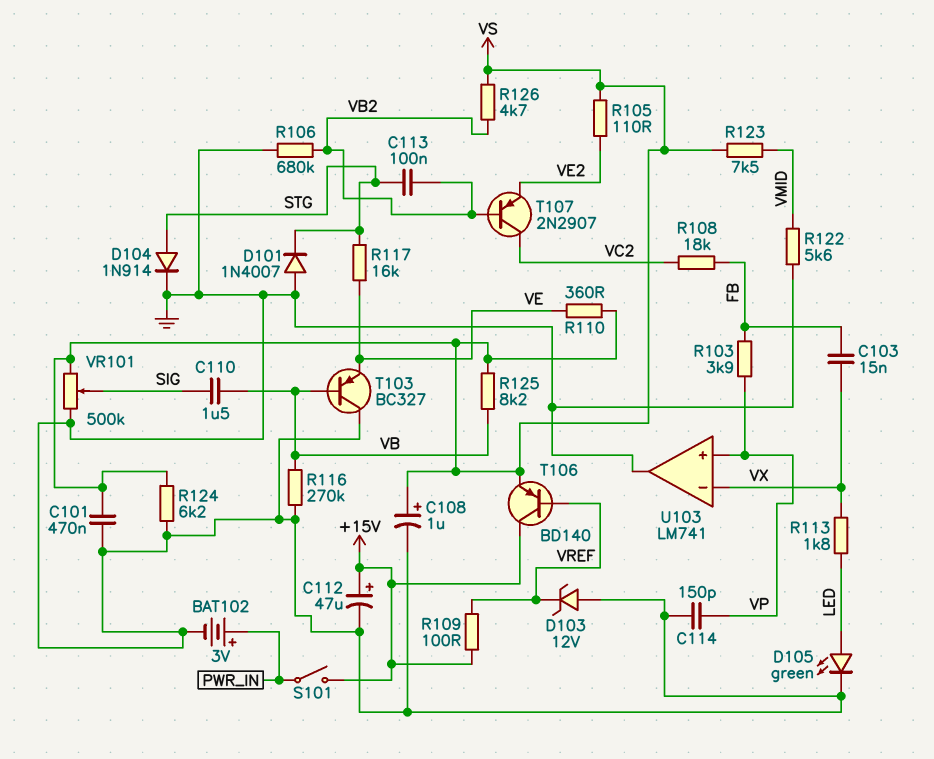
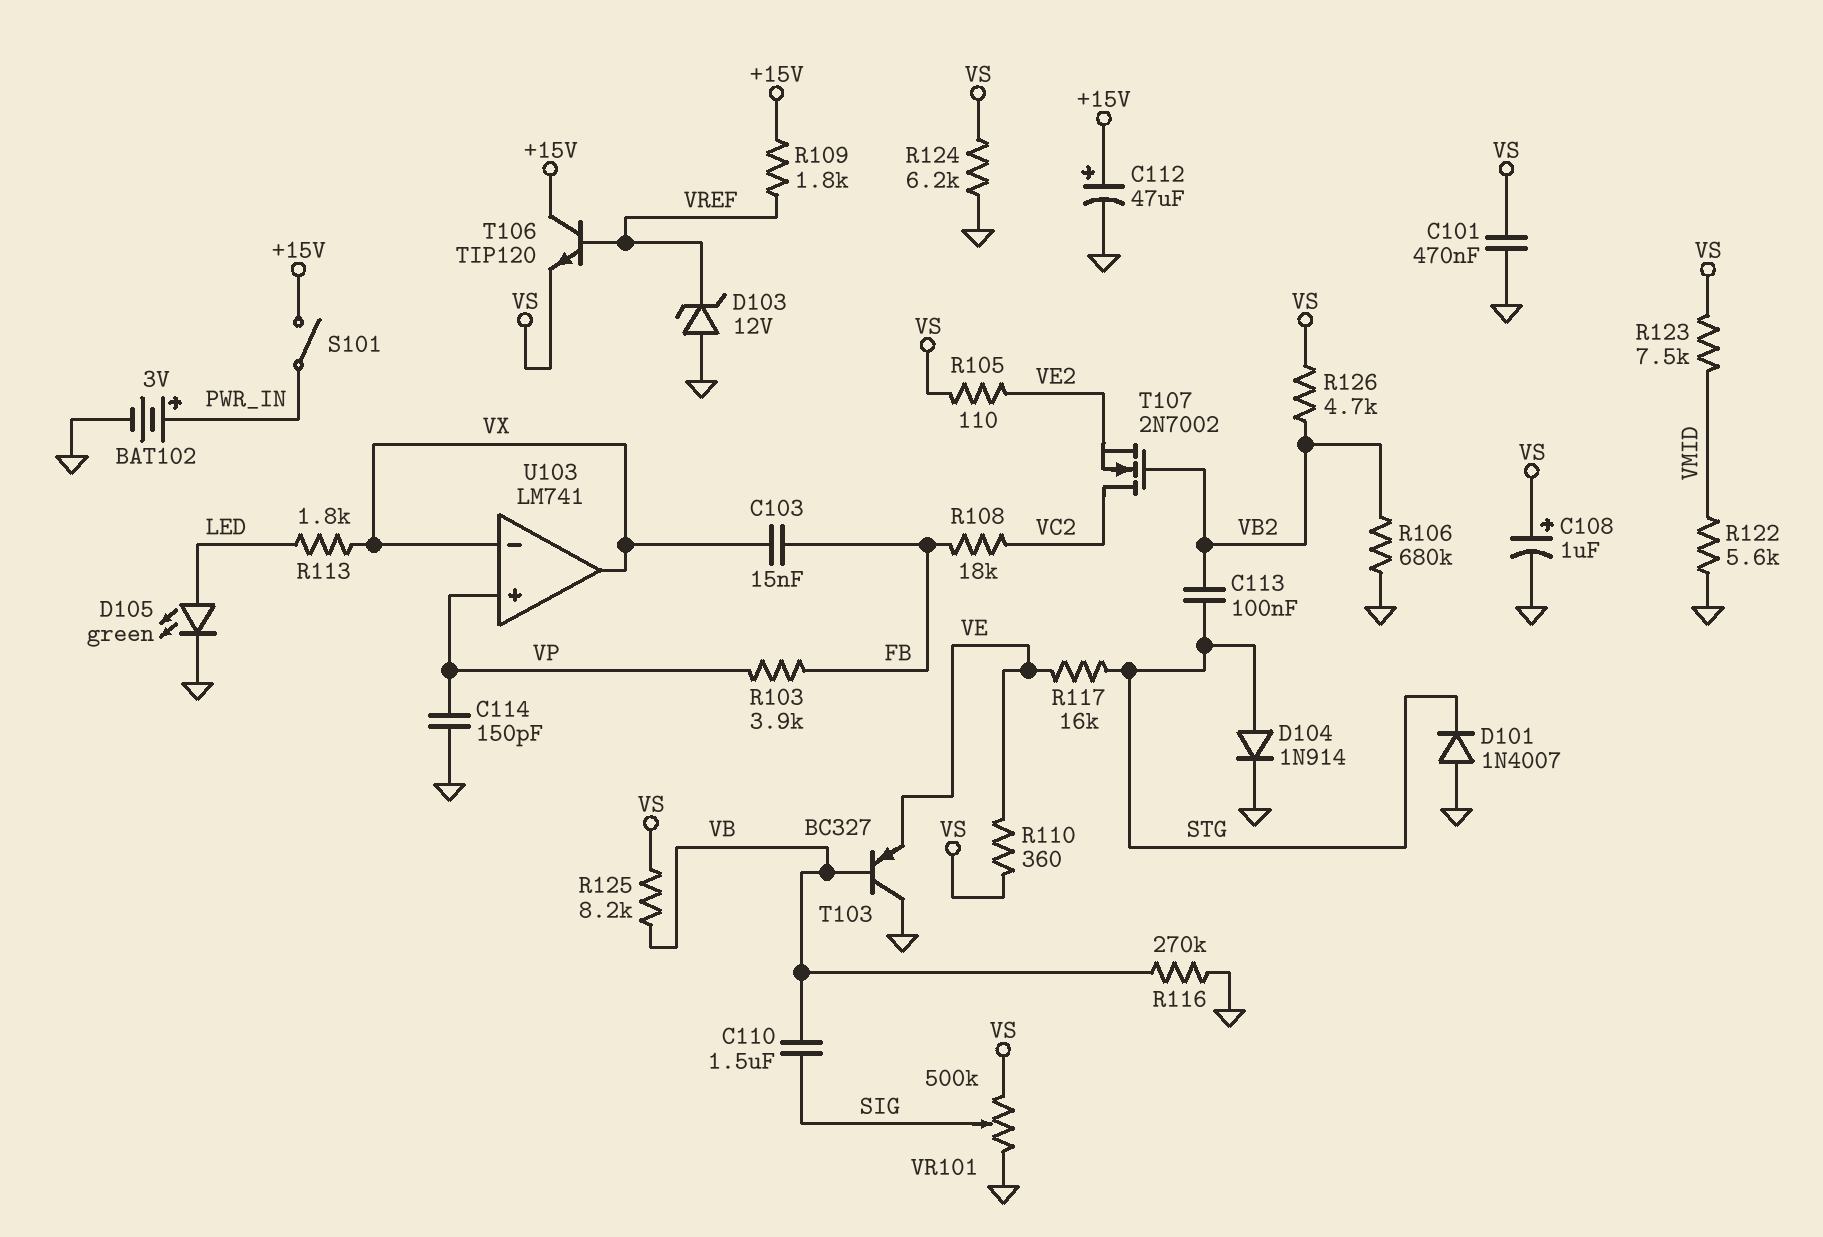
R109: 100 (+15V, VREF) -> 1.8k (+15V, VREF)
T106: PNP BD140 (B VREF, C +15V, E VS) -> NPN TIP120 (B VREF, C +15V, E VS)
T107: PNP 2N2907 (B VB2, C VC2, E VE2) -> NMOS 2N7002 (G VB2, D VC2, S VE2)
U103 pin out: GND -> VX

